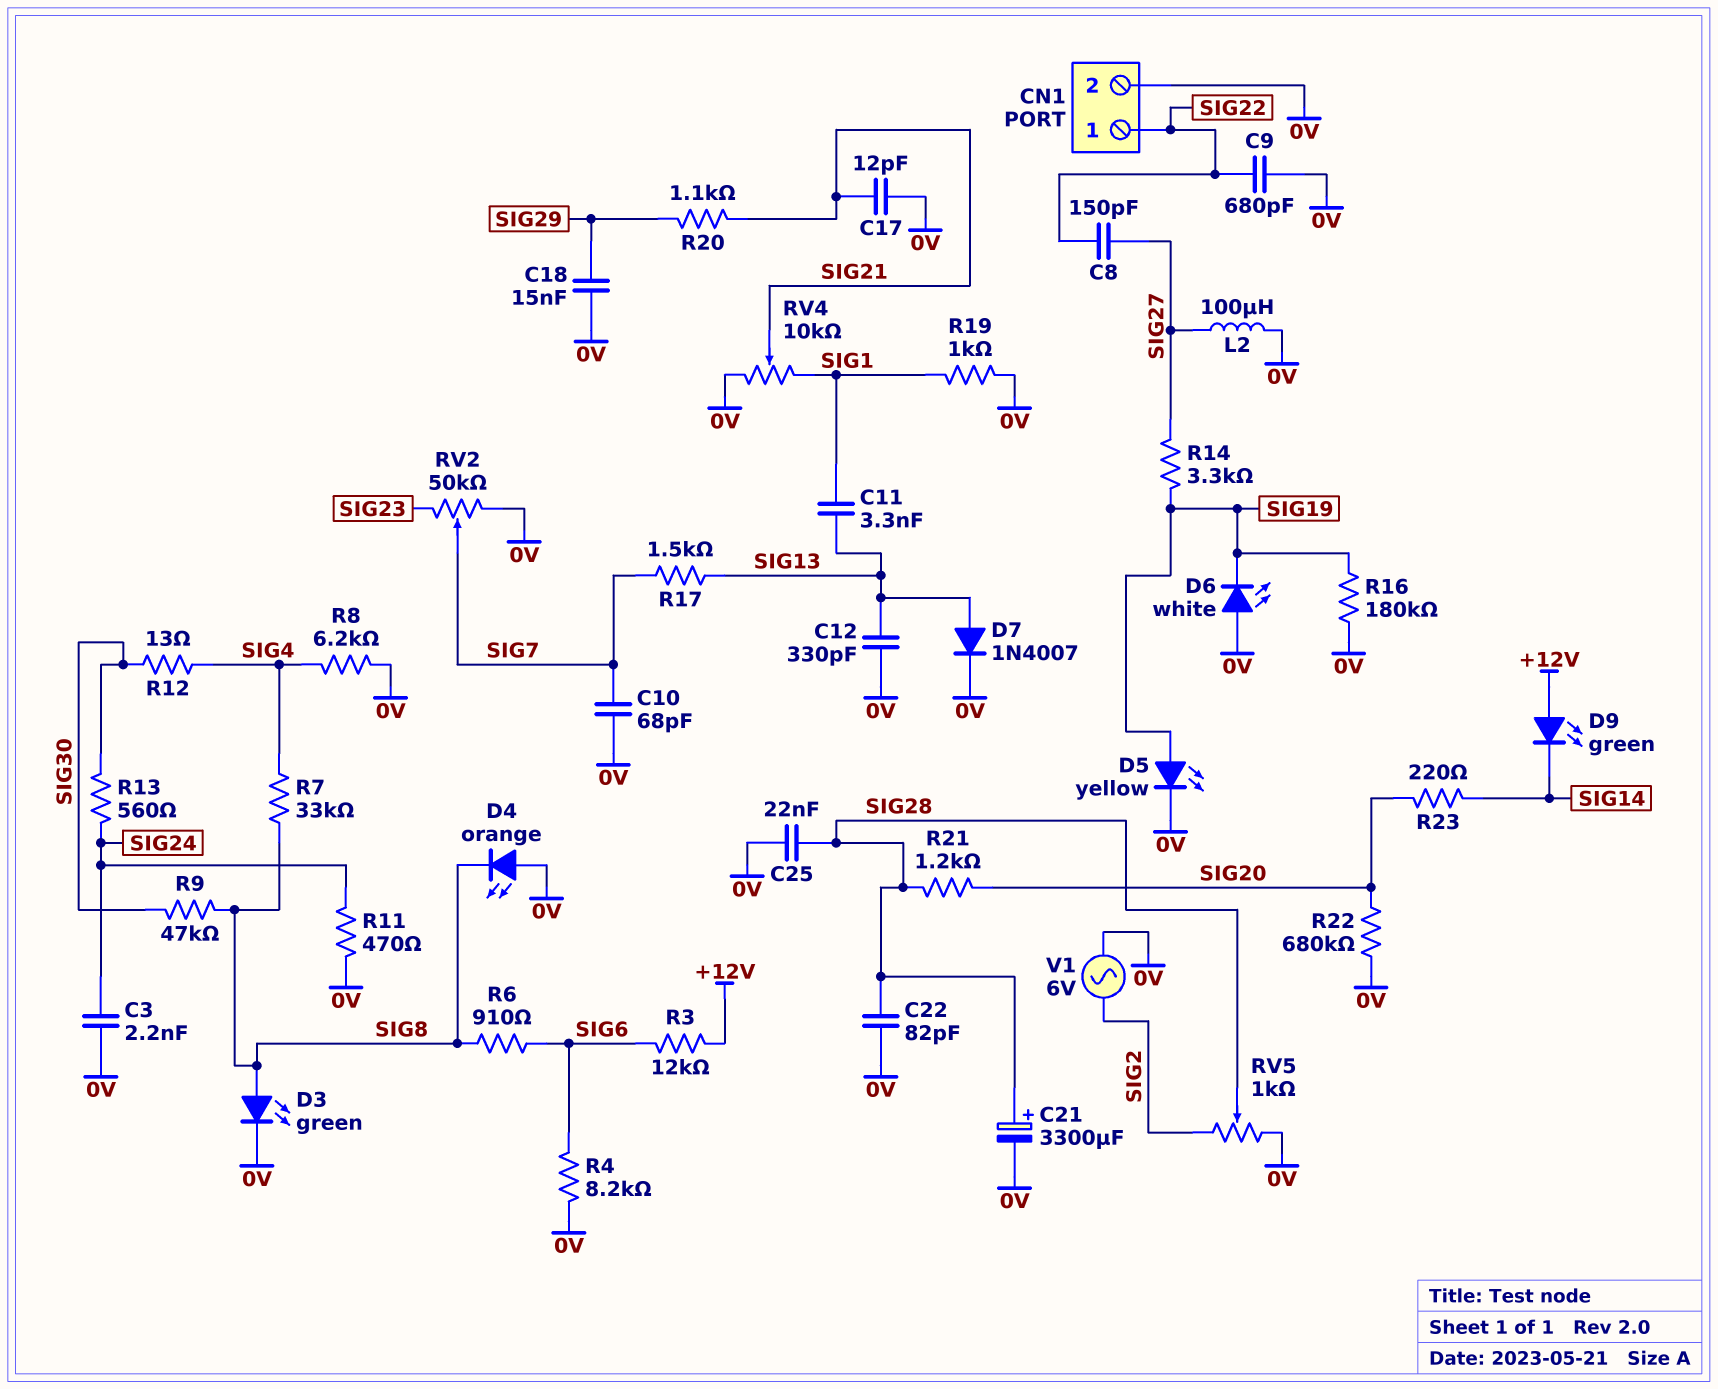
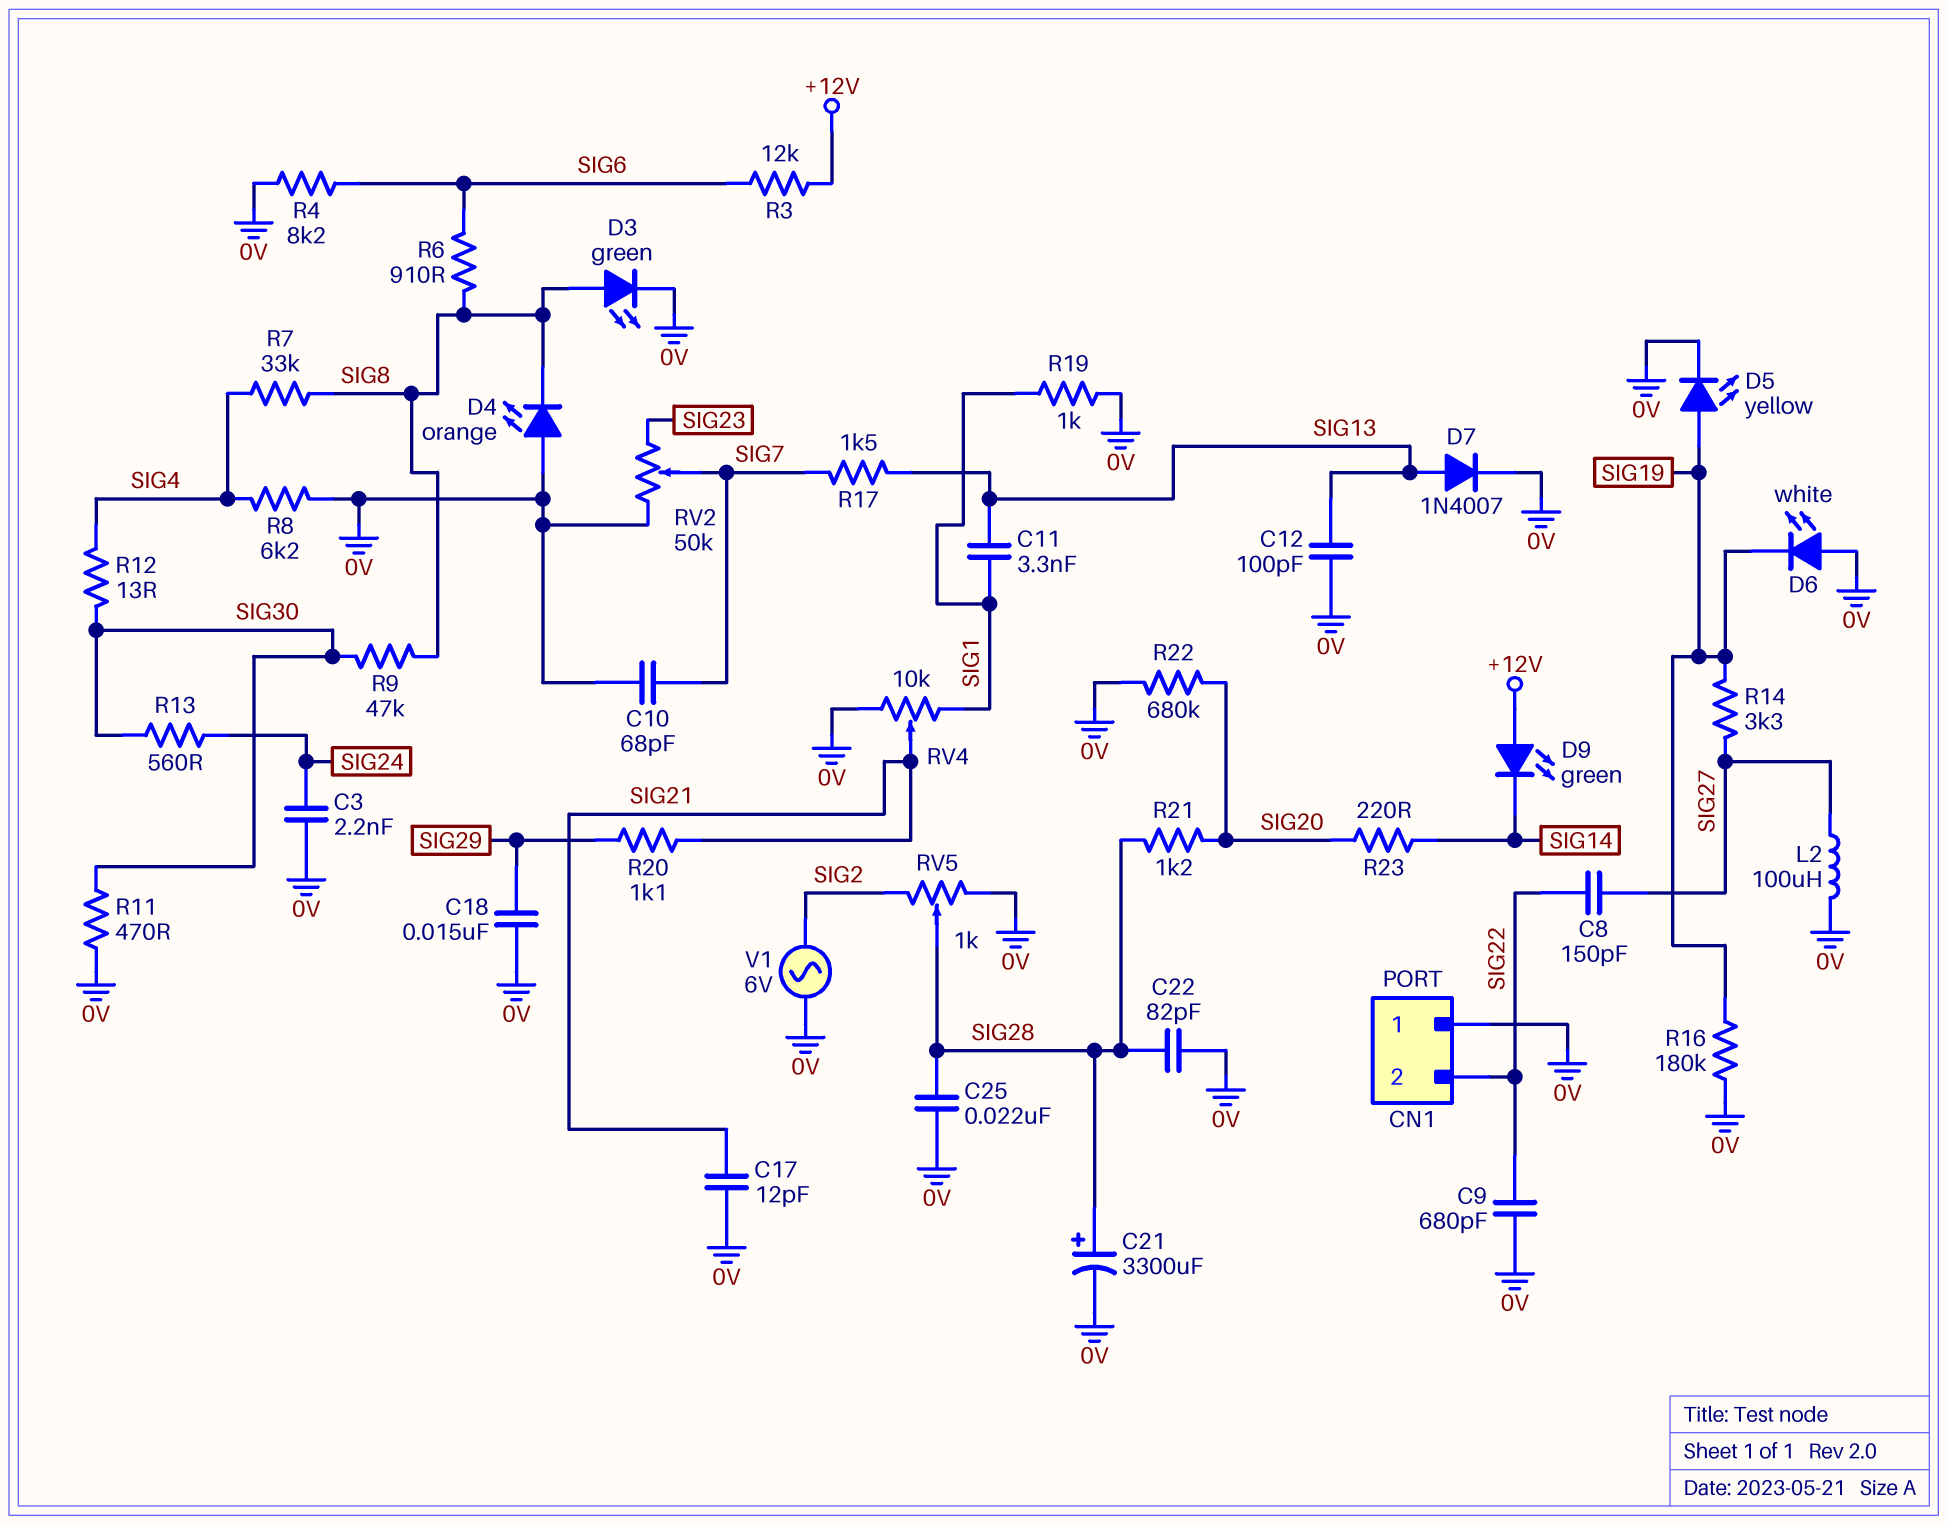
C12: 330pF (0V, SIG13) -> 100pF (0V, SIG13)
CN1 pin 1: SIG22 -> 0V
CN1 pin 2: 0V -> SIG22
R11: 470 (0V, SIG24) -> 470 (0V, SIG30)

